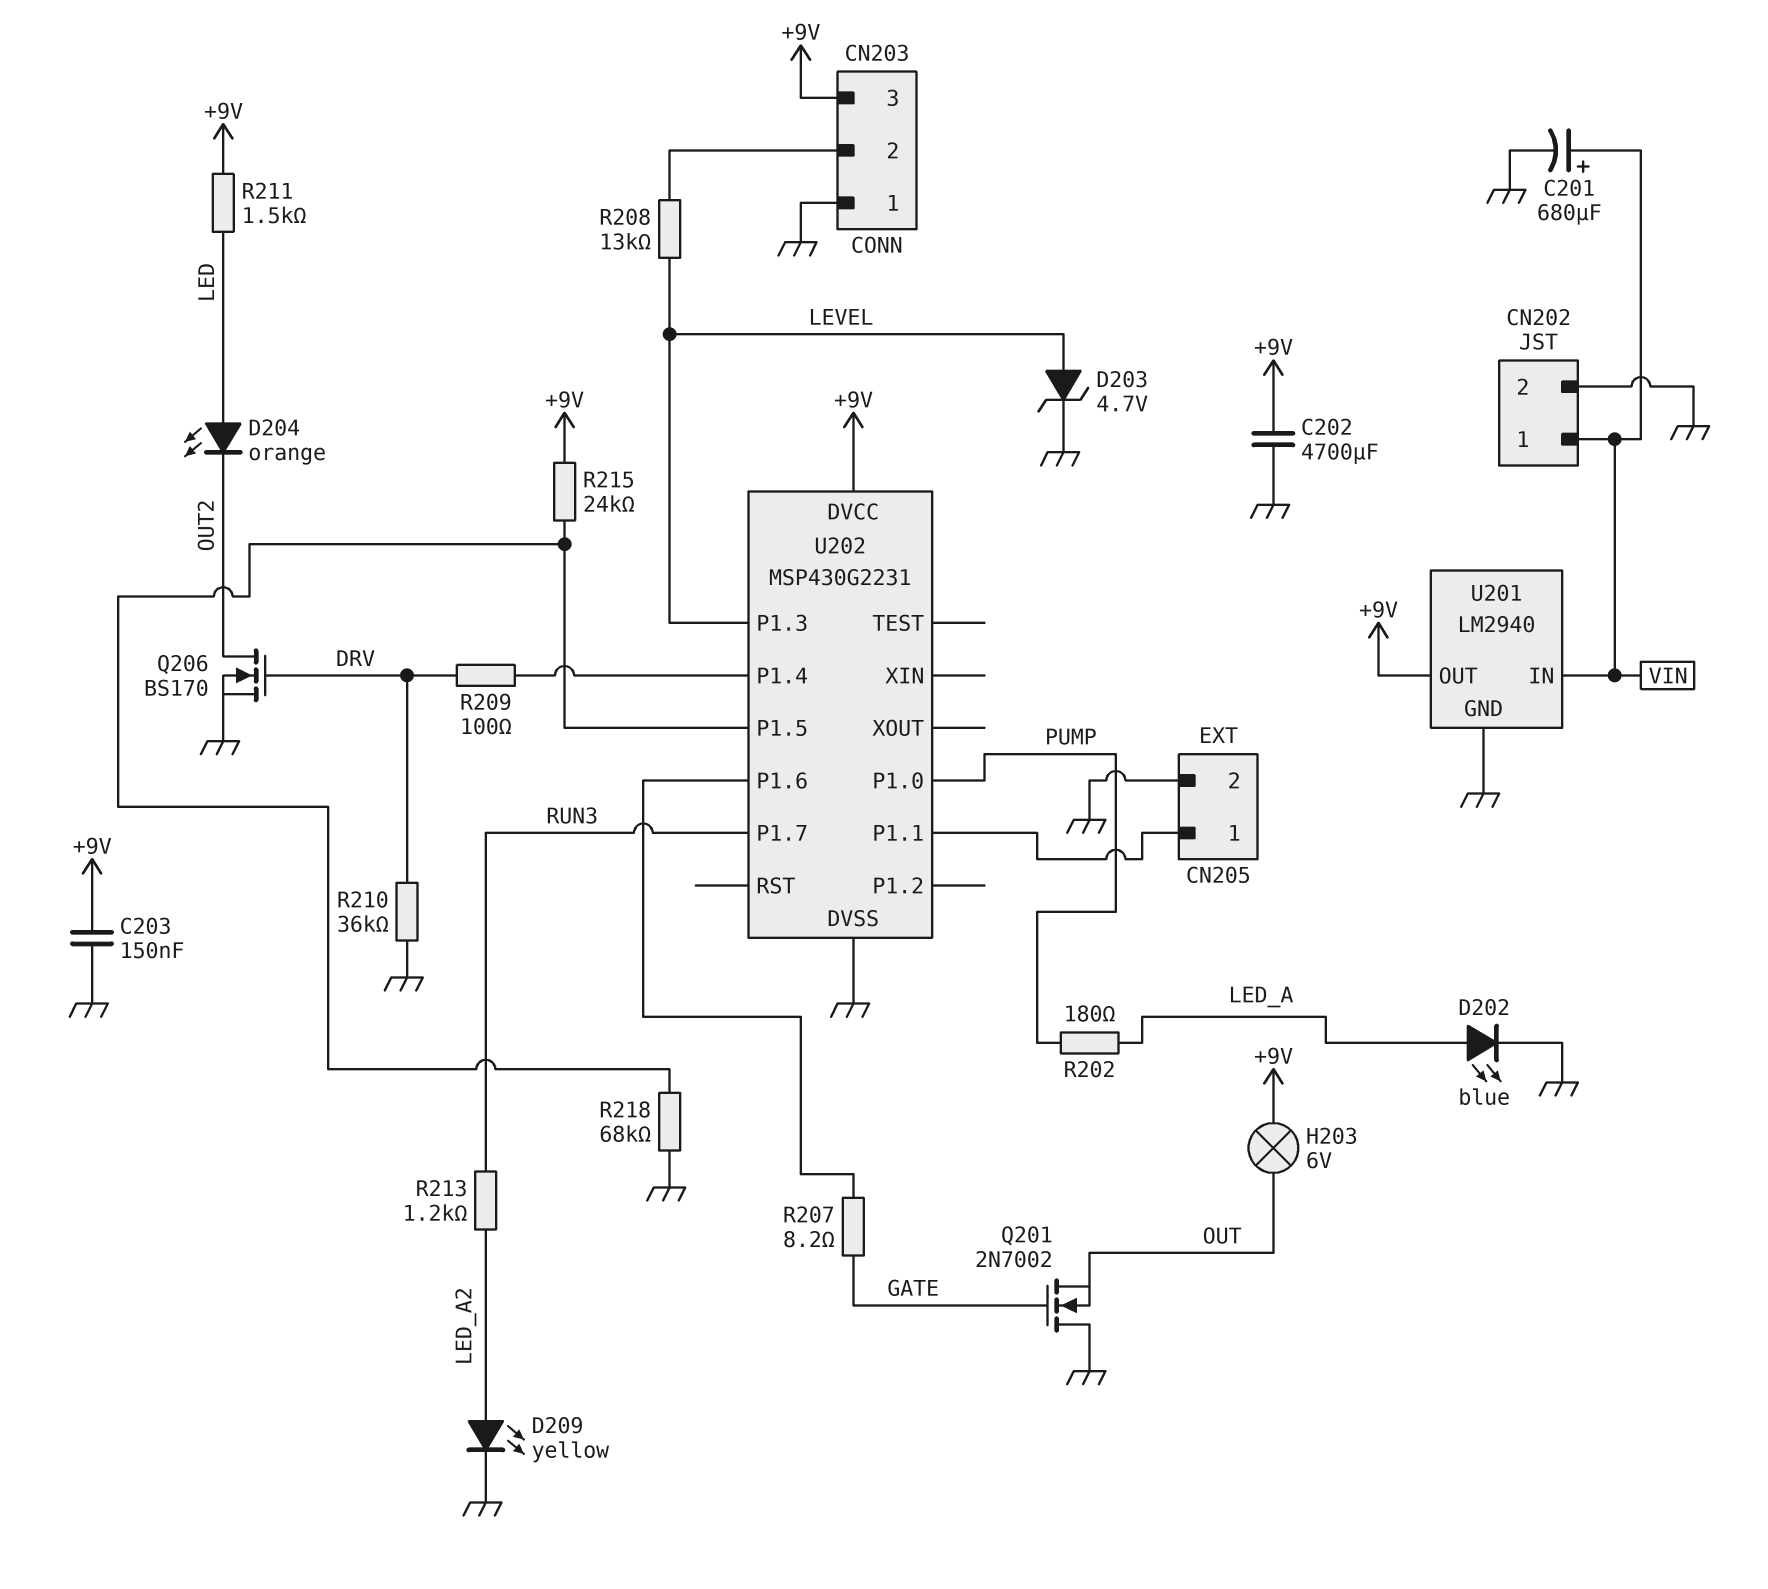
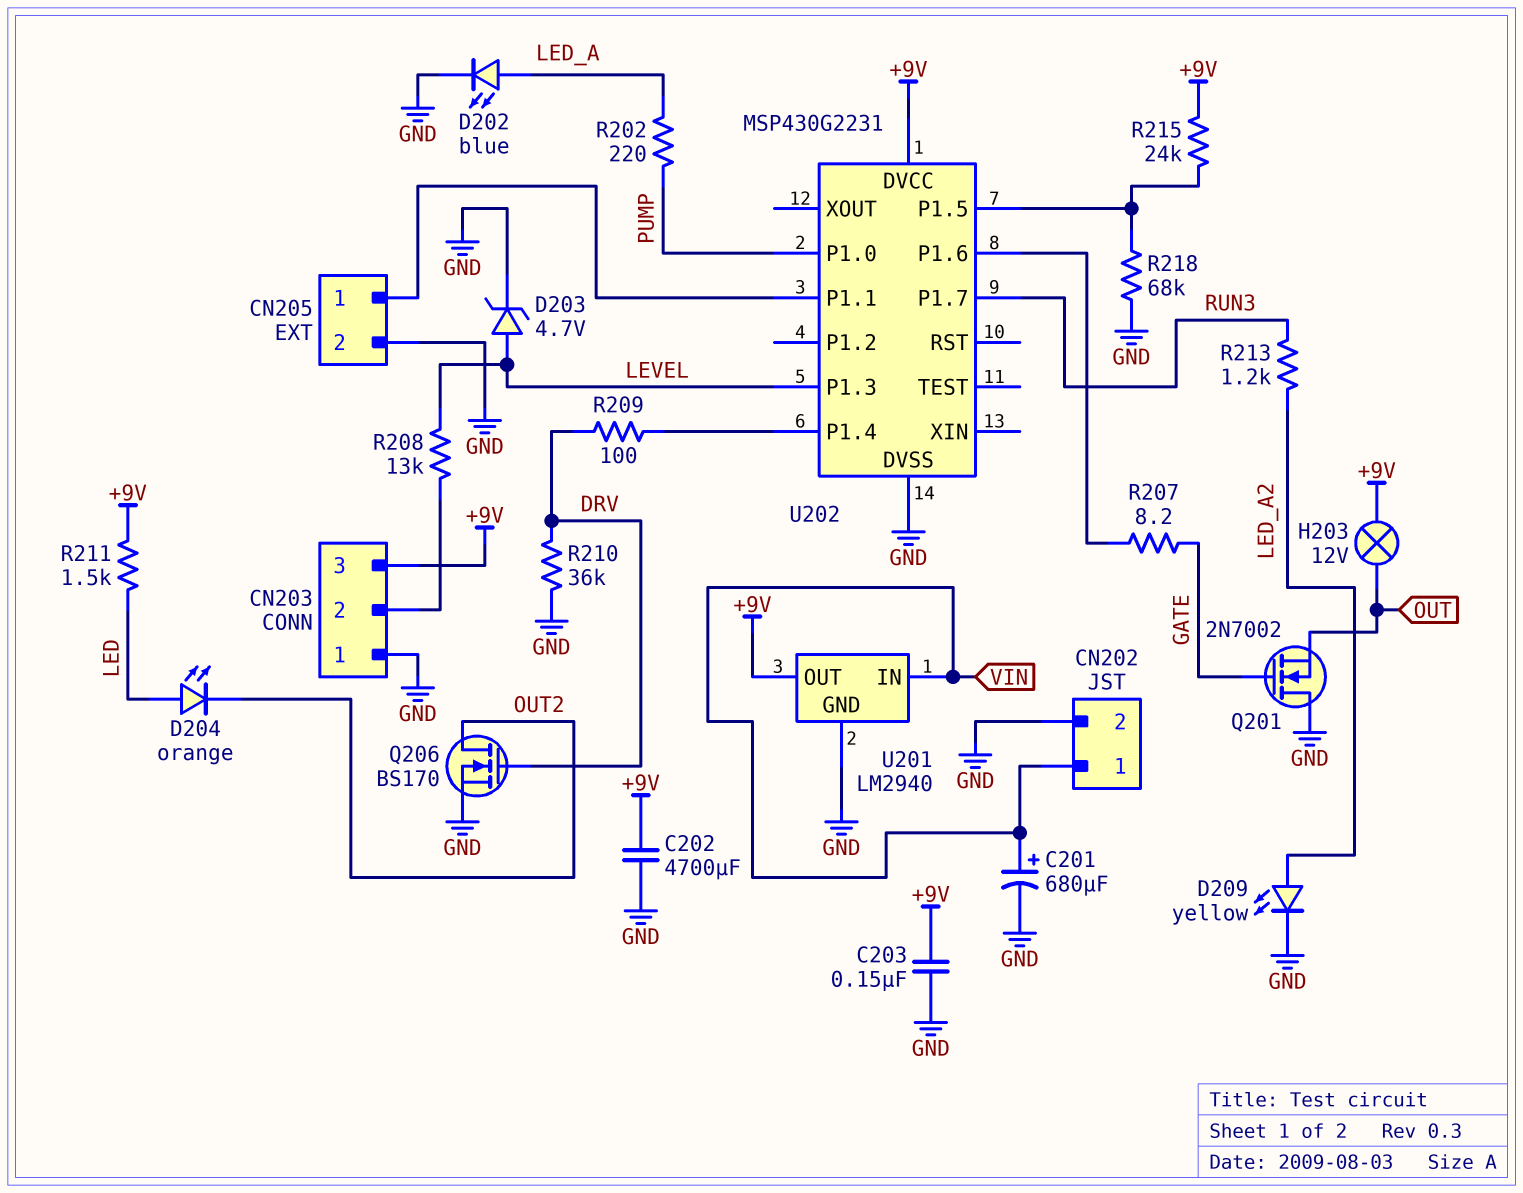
H203: lamp 6V (+9V, OUT) -> lamp 12V (+9V, OUT)
R202: 180 (LED_A, PUMP) -> 220 (LED_A, PUMP)

